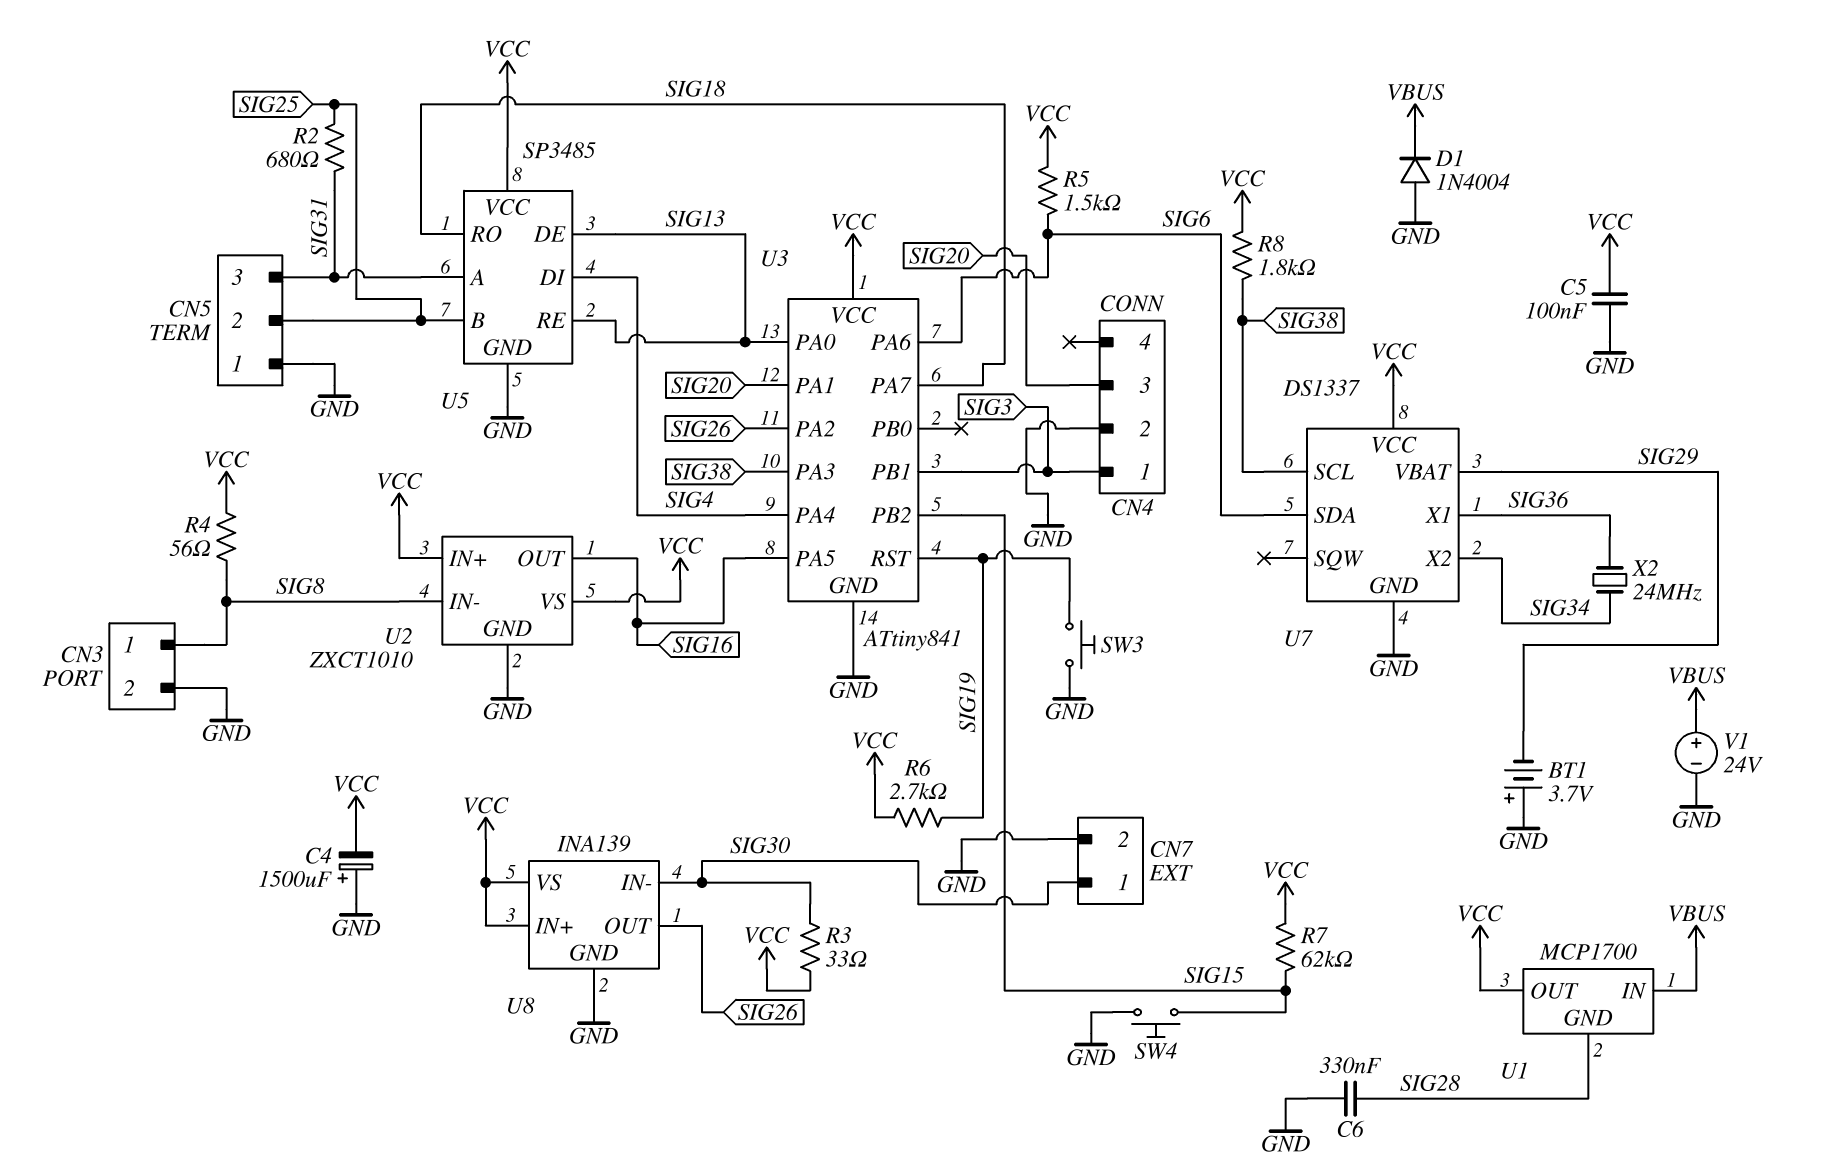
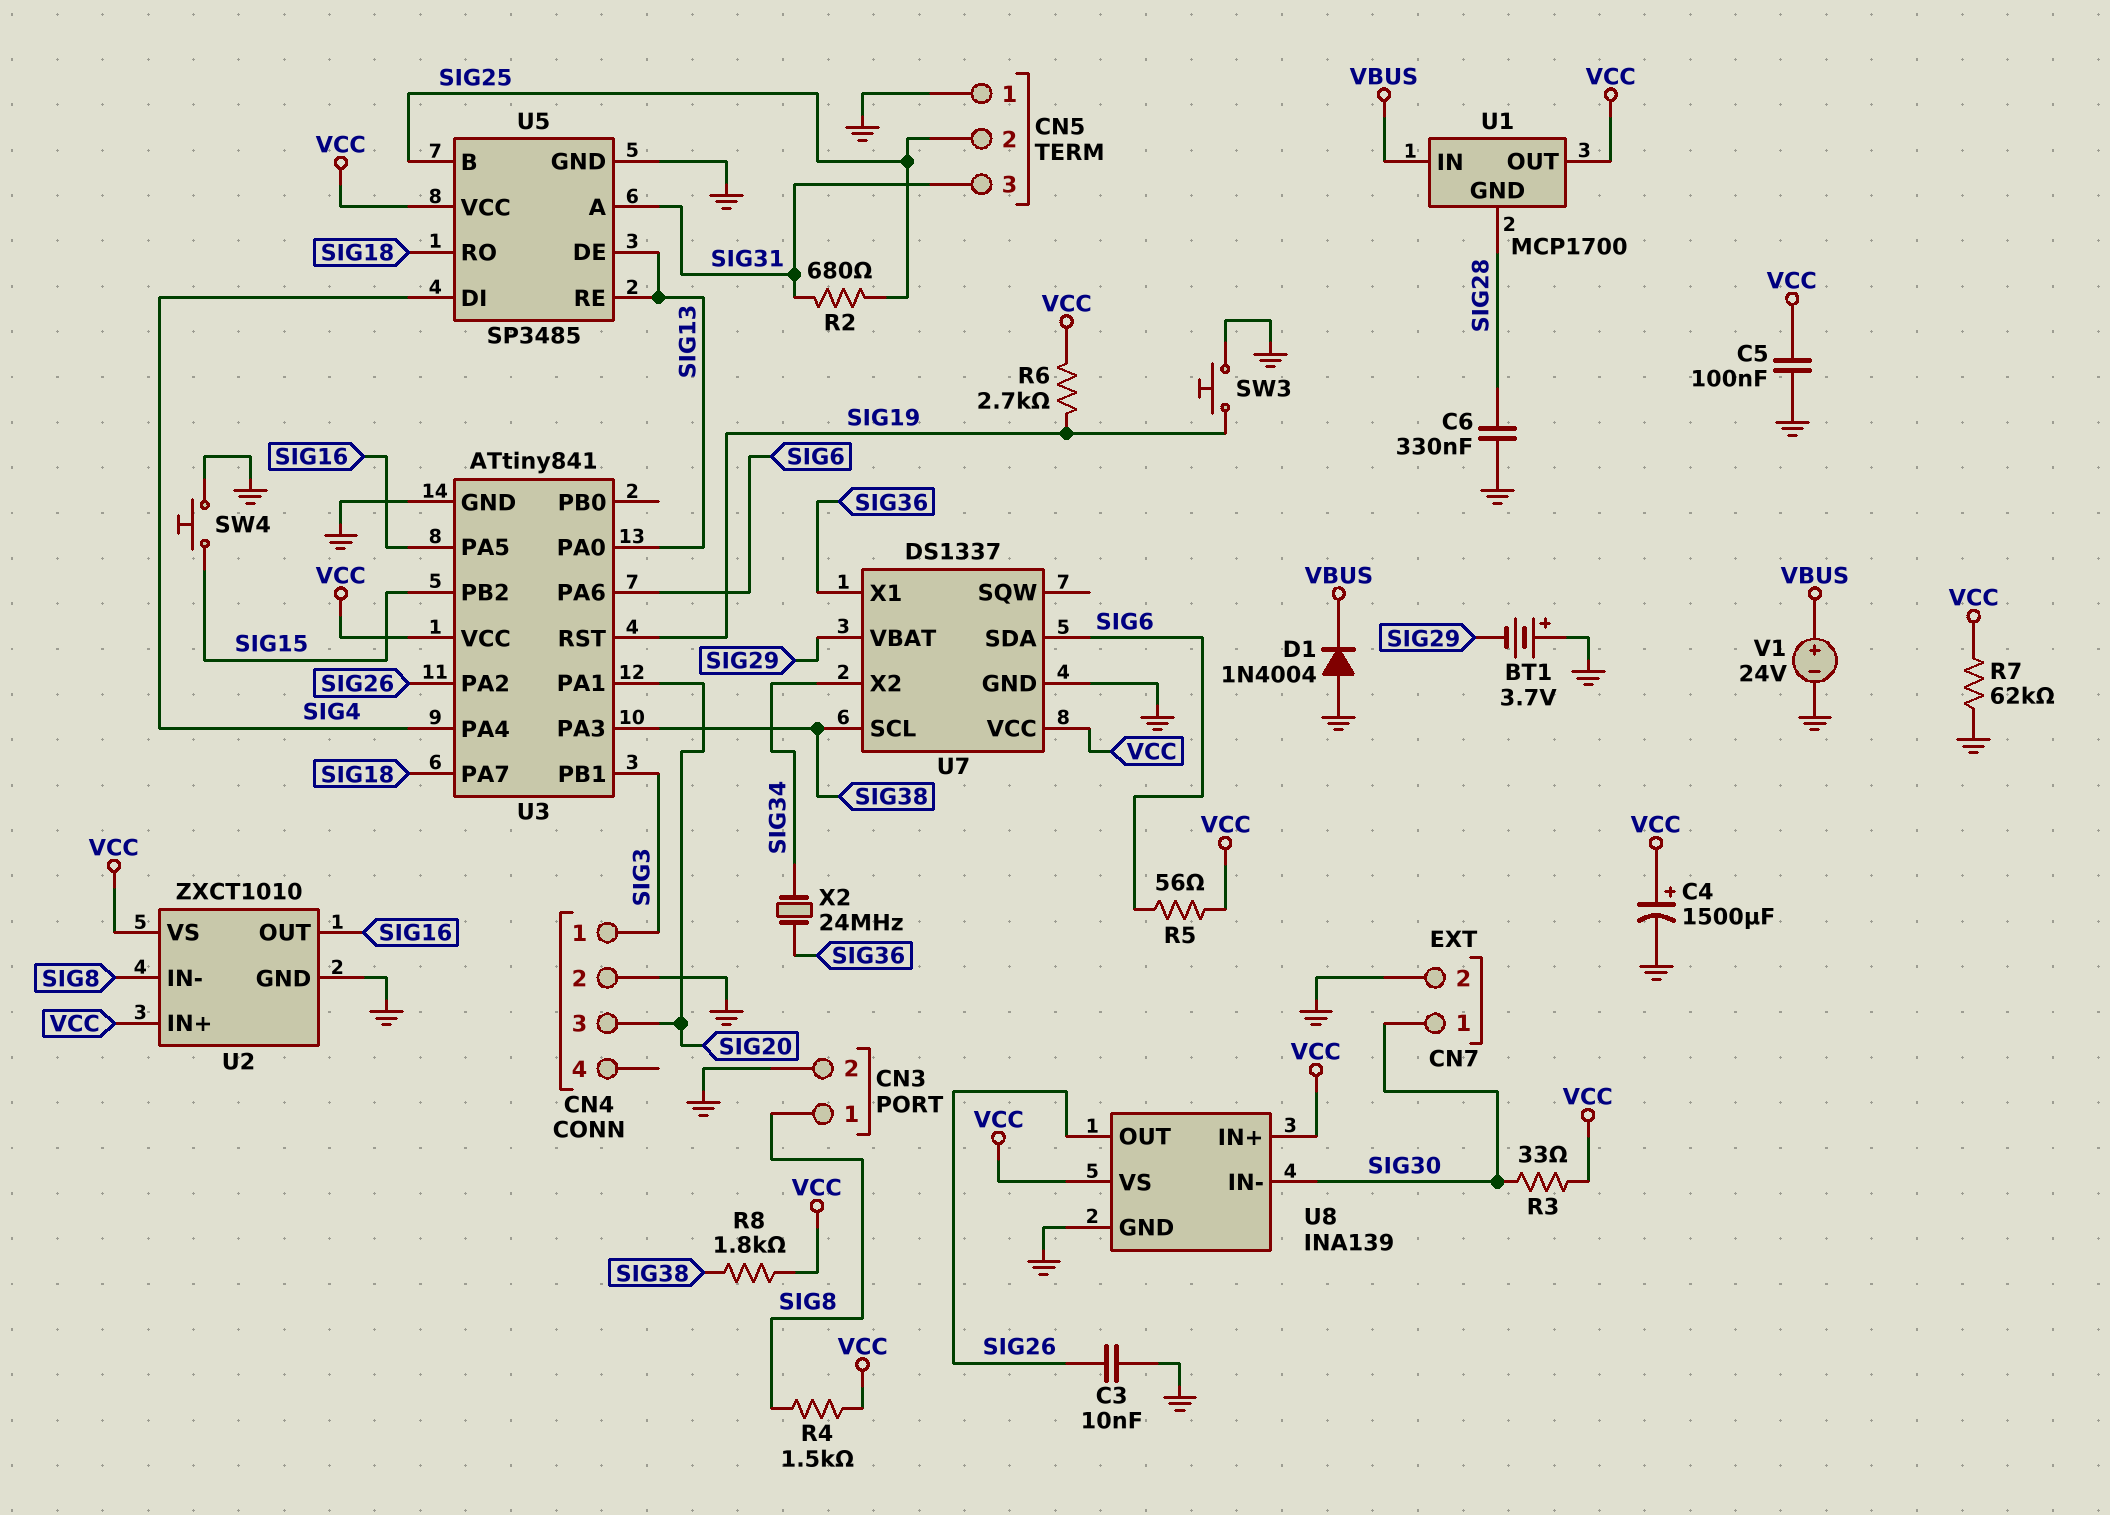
C3: none -> 10nF (GND, SIG26)
C4: 1500uF (plus GND, minus VCC) -> 1500uF (plus VCC, minus GND)
R4: 56 (SIG8, VCC) -> 1.5k (SIG8, VCC)
R5: 1.5k (SIG6, VCC) -> 56 (SIG6, VCC)
R7: 62k (SIG15, VCC) -> 62k (GND, VCC)

